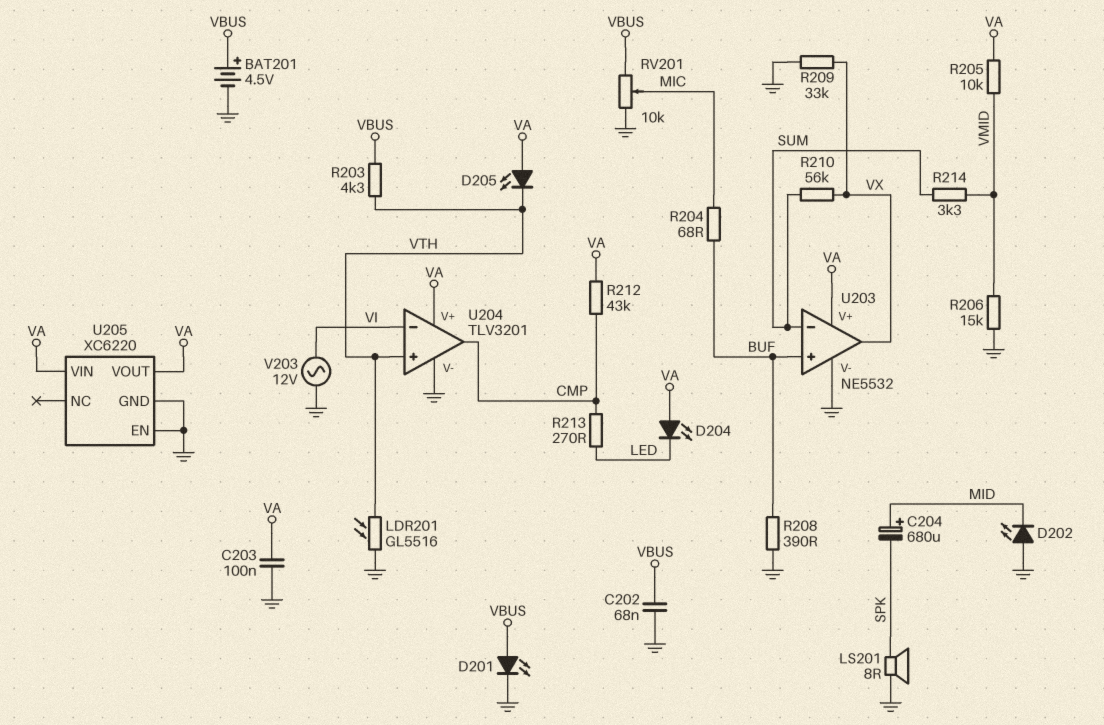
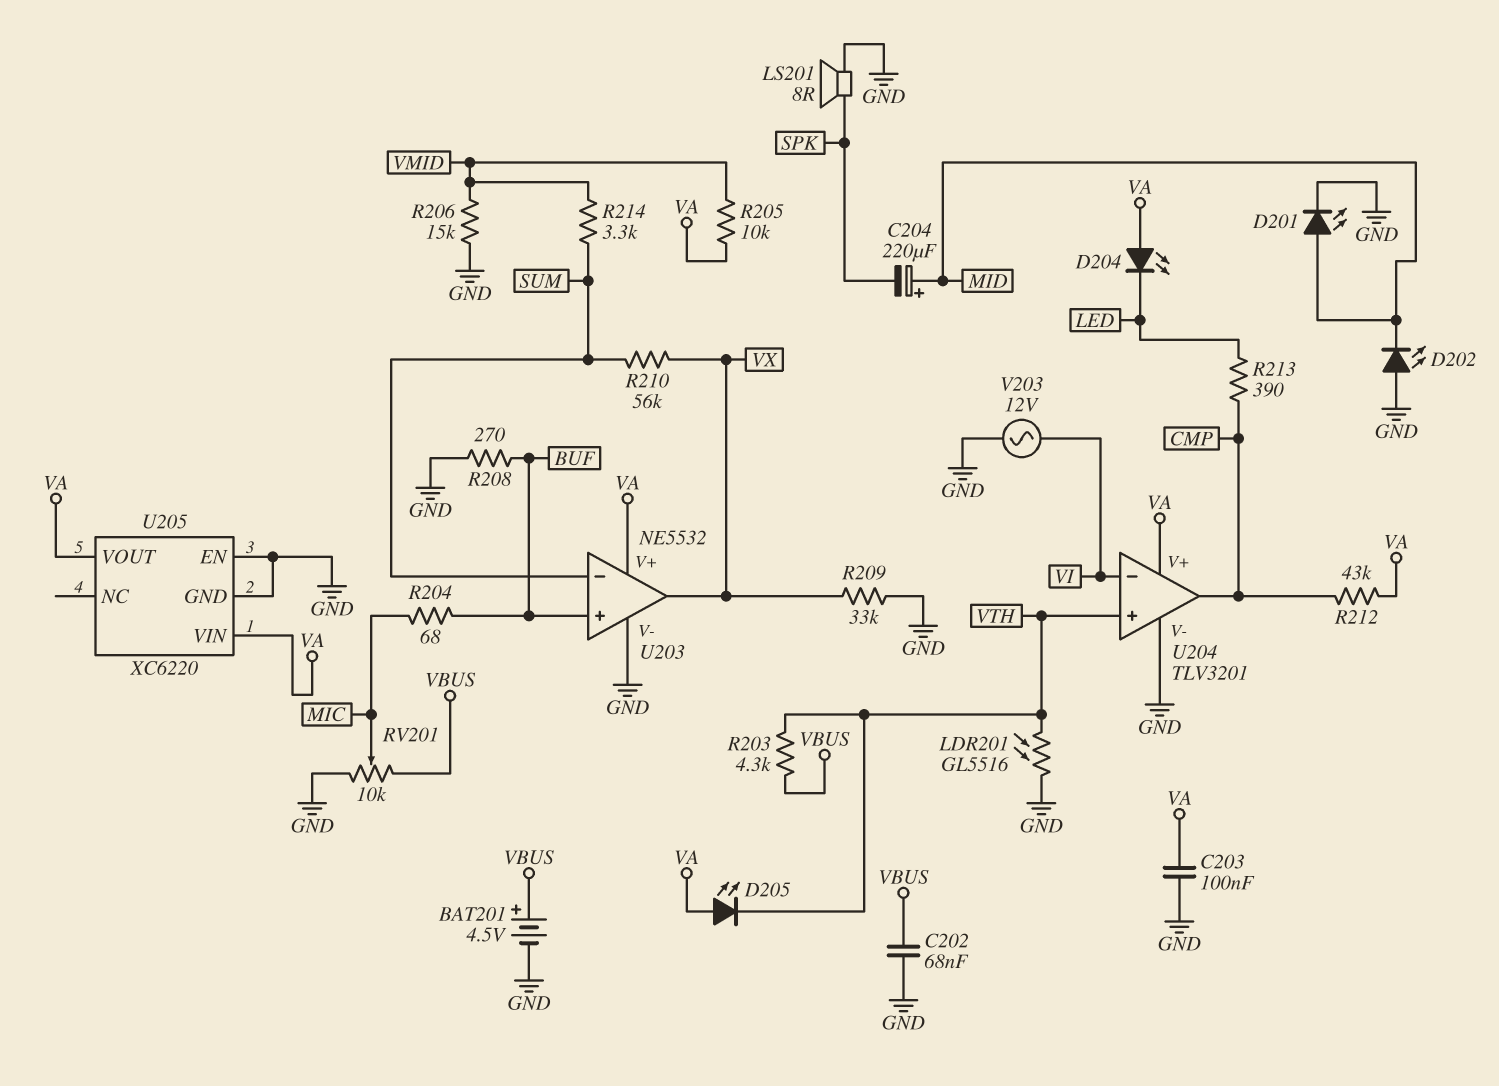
C204: 680uF (plus MID, minus SPK) -> 220uF (plus MID, minus SPK)
D201: LED (A VBUS, K GND) -> LED (A MID, K GND)
R208: 390 (BUF, GND) -> 270 (BUF, GND)
R213: 270 (CMP, LED) -> 390 (CMP, LED)

